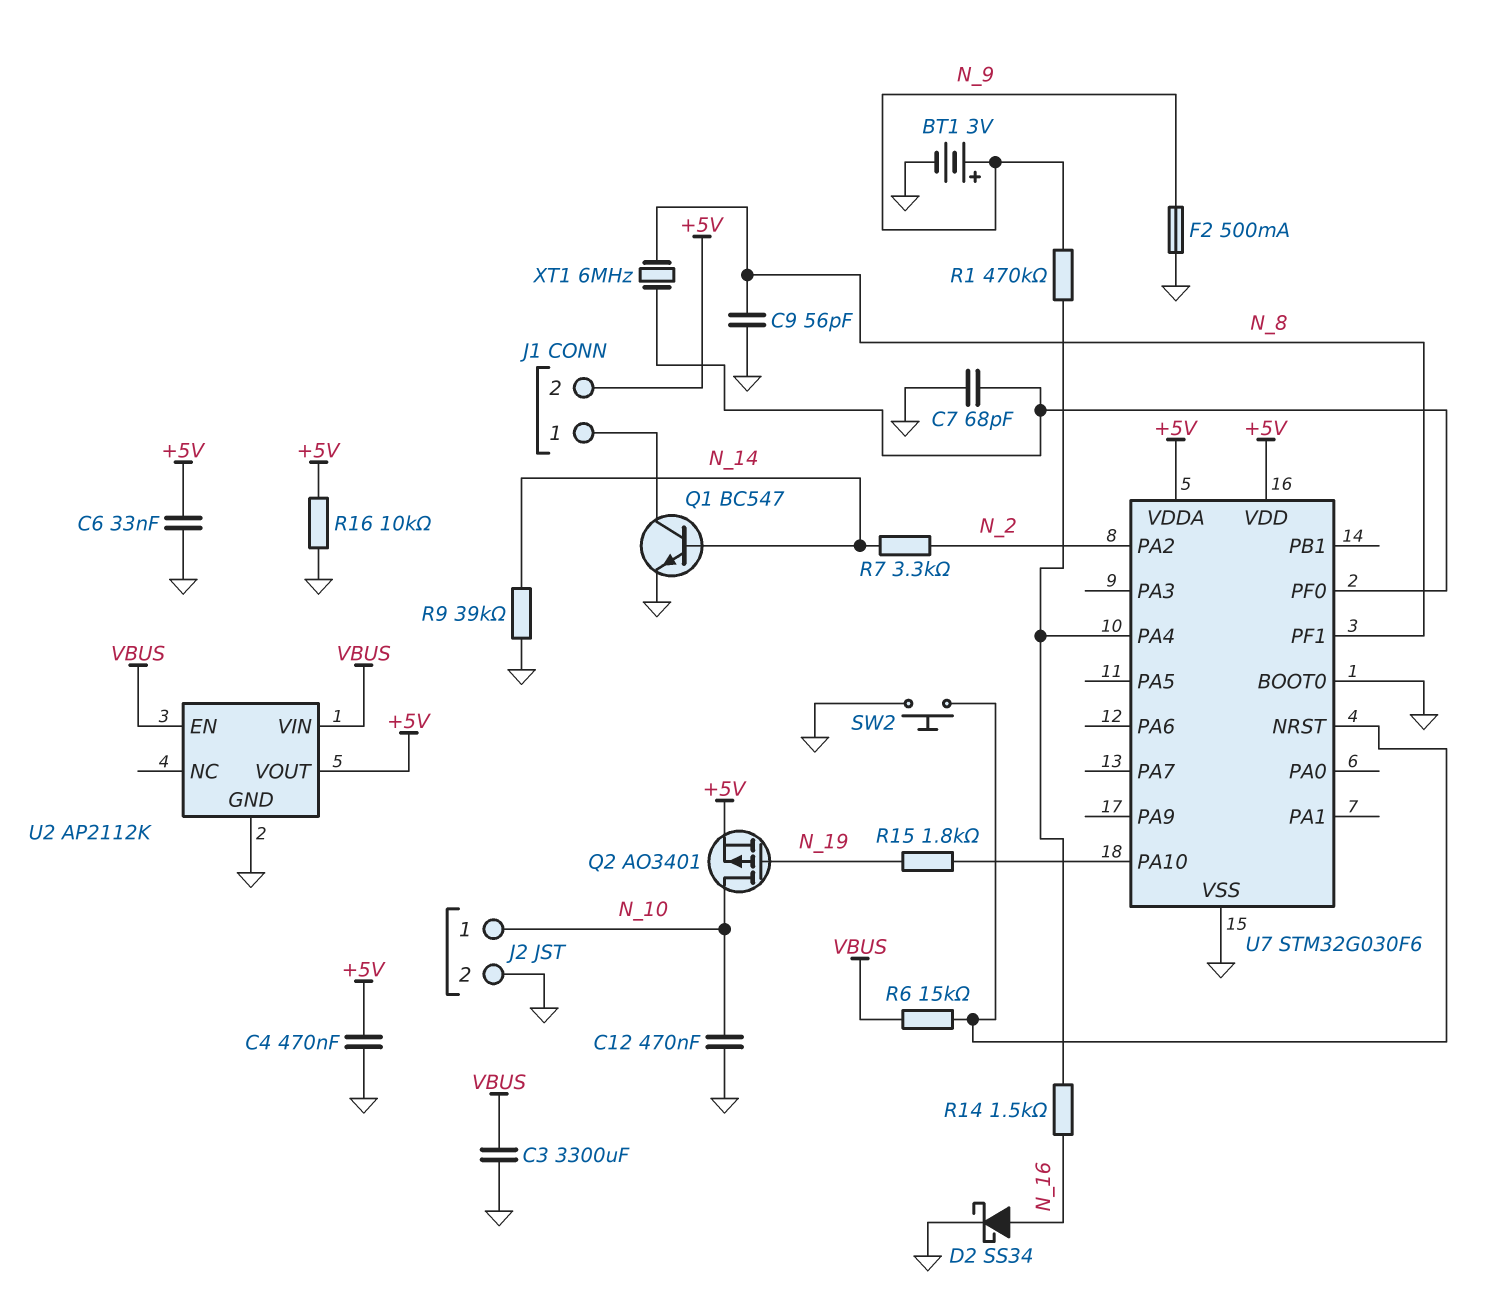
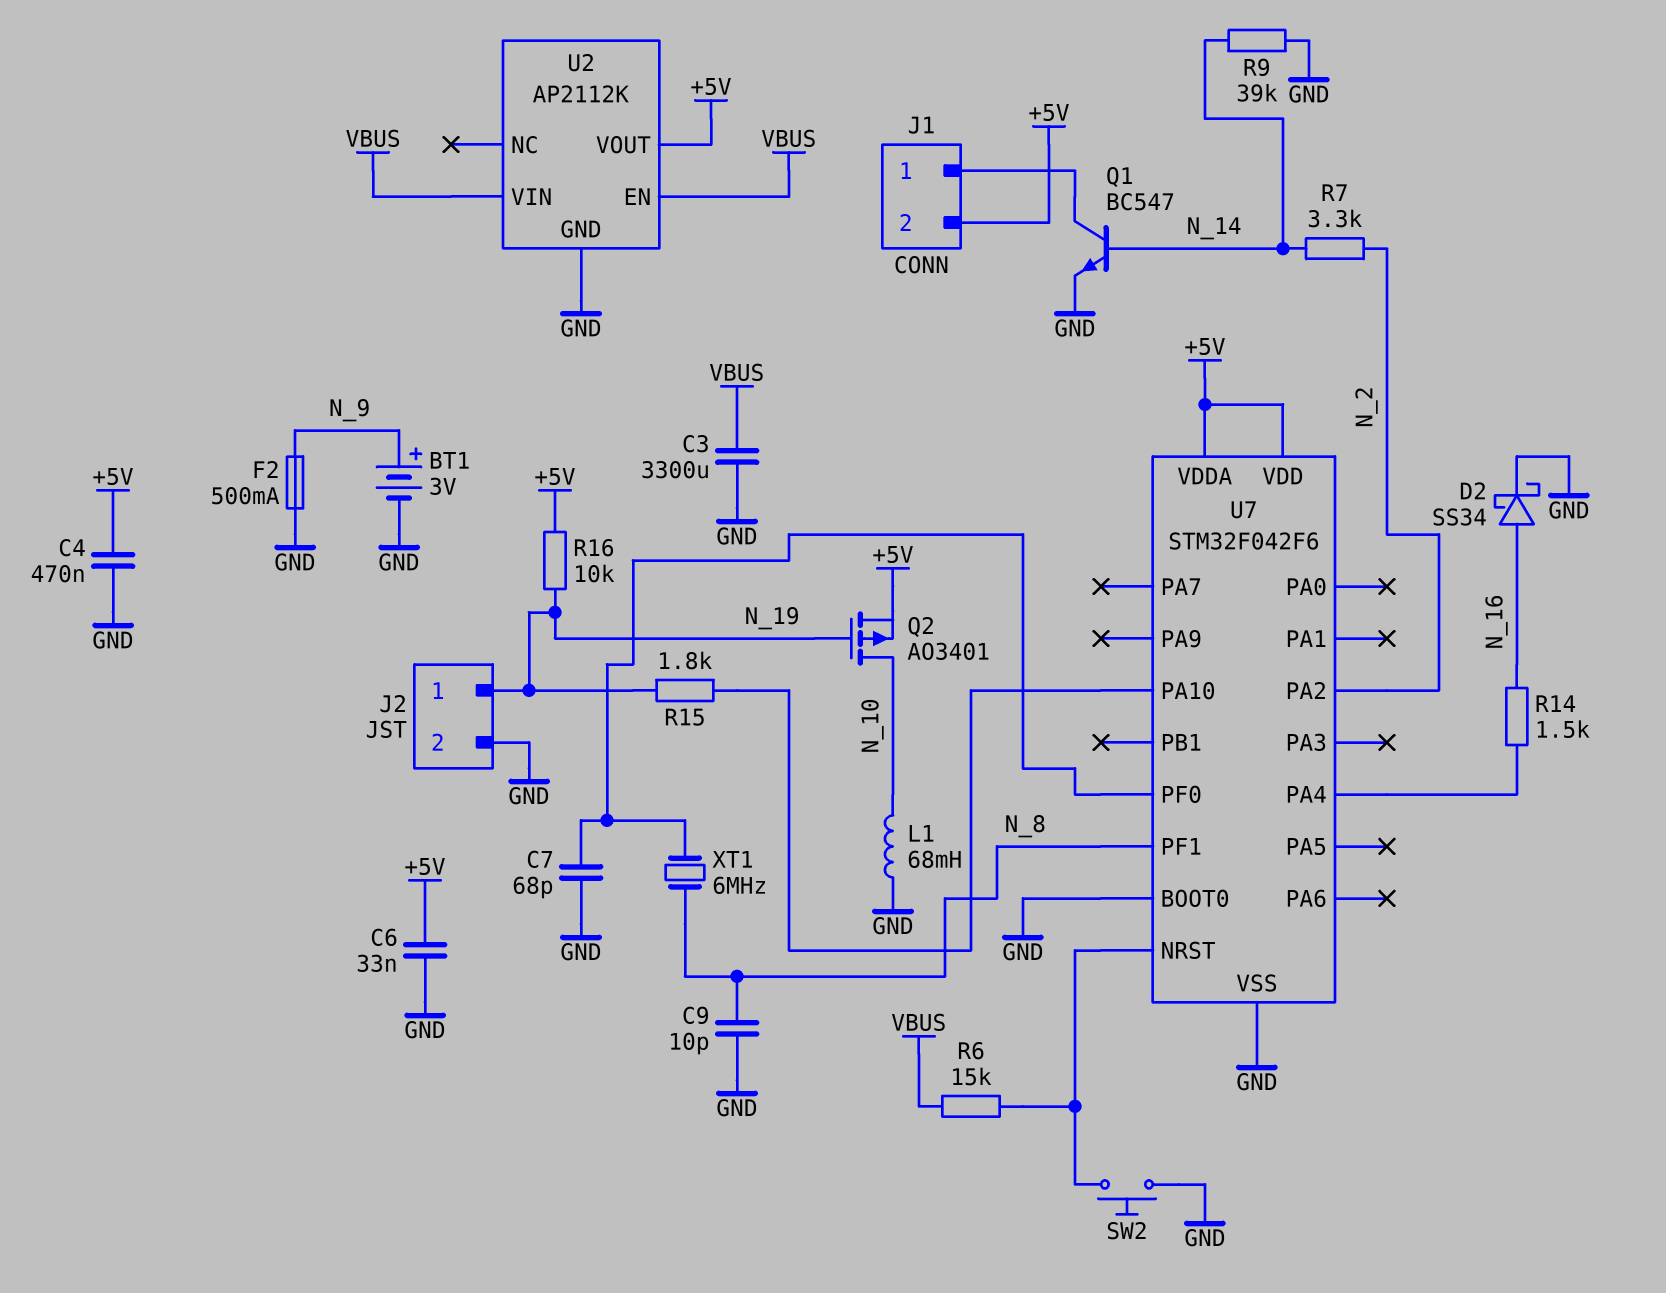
C9: 56pF (GND, N_8) -> 10pF (GND, N_8)
C12: 470nF (GND, N_10) -> none
J2 pin 1: N_10 -> N_19
L1: none -> 68mH (GND, N_10)
R1: 470k (N_9, U7/PA4) -> none
R16: 10k (+5V, GND) -> 10k (+5V, N_19)
U7: STM32G030F6 -> STM32F042F6

